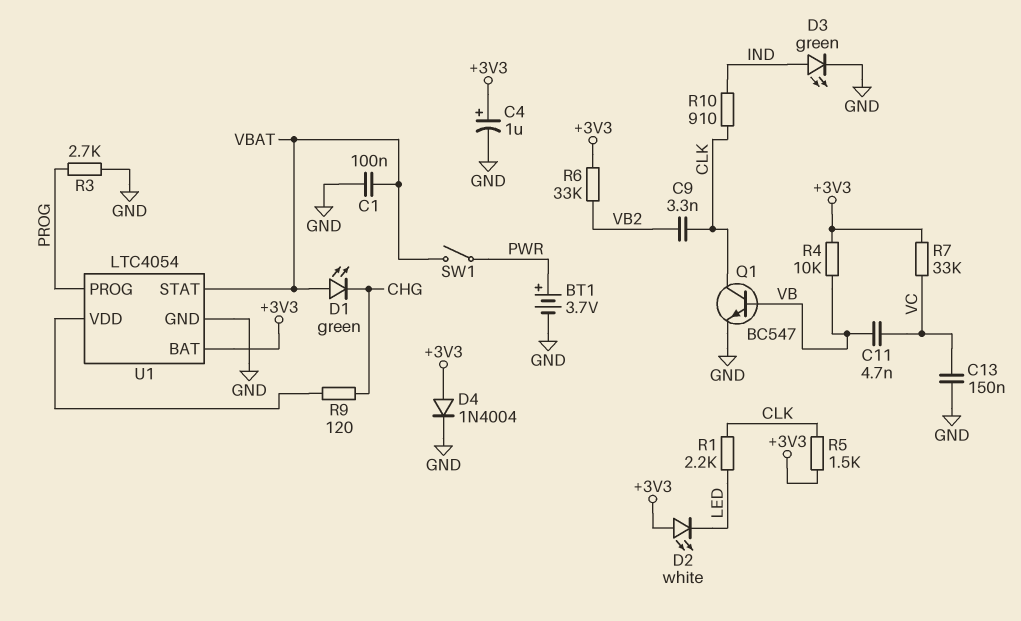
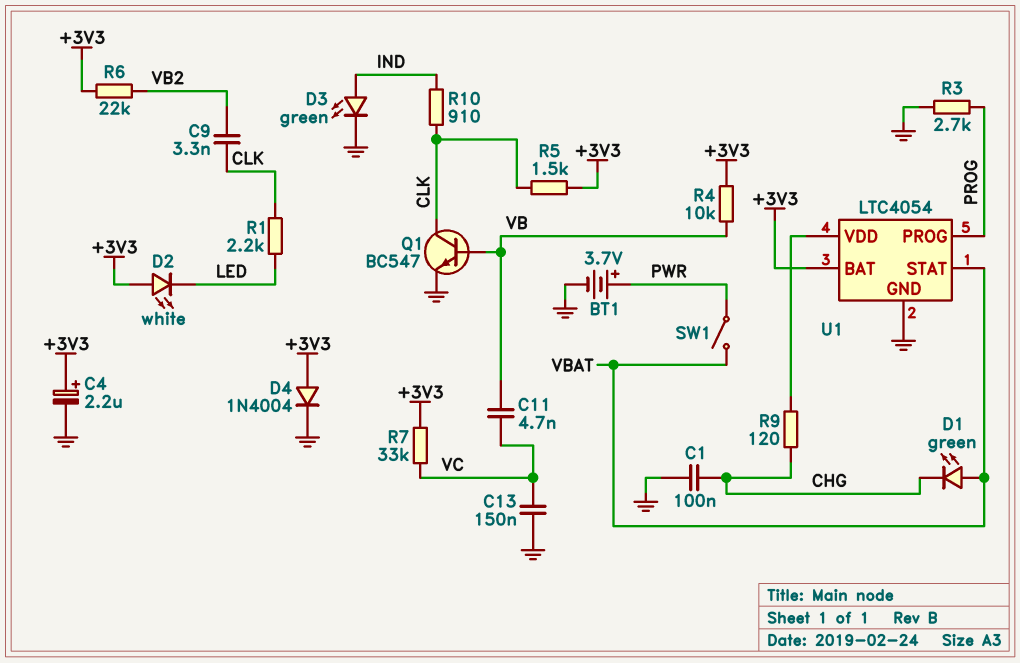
C1: 100nF (GND, VBAT) -> 100nF (CHG, GND)
C4: 1uF (plus +3V3, minus GND) -> 2.2uF (plus +3V3, minus GND)
R6: 33k (+3V3, VB2) -> 22k (+3V3, VB2)

